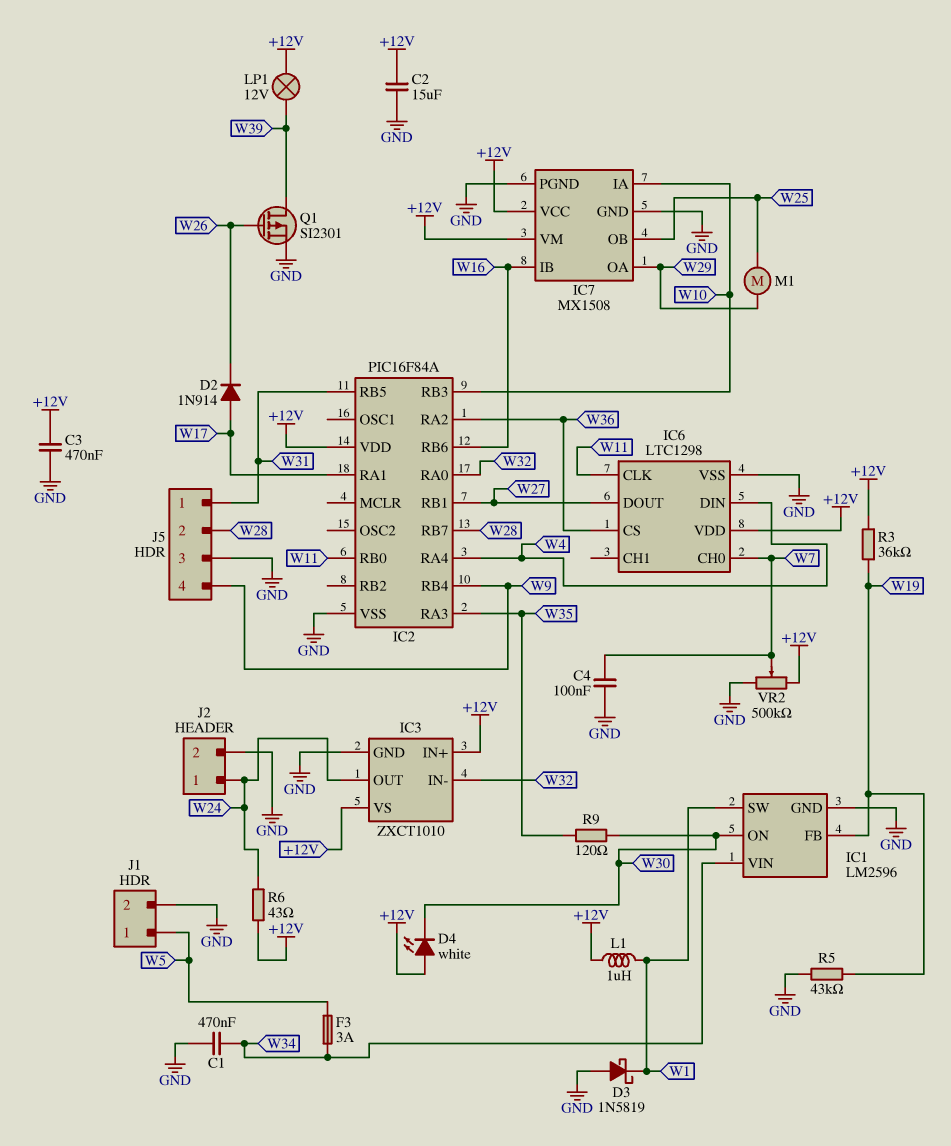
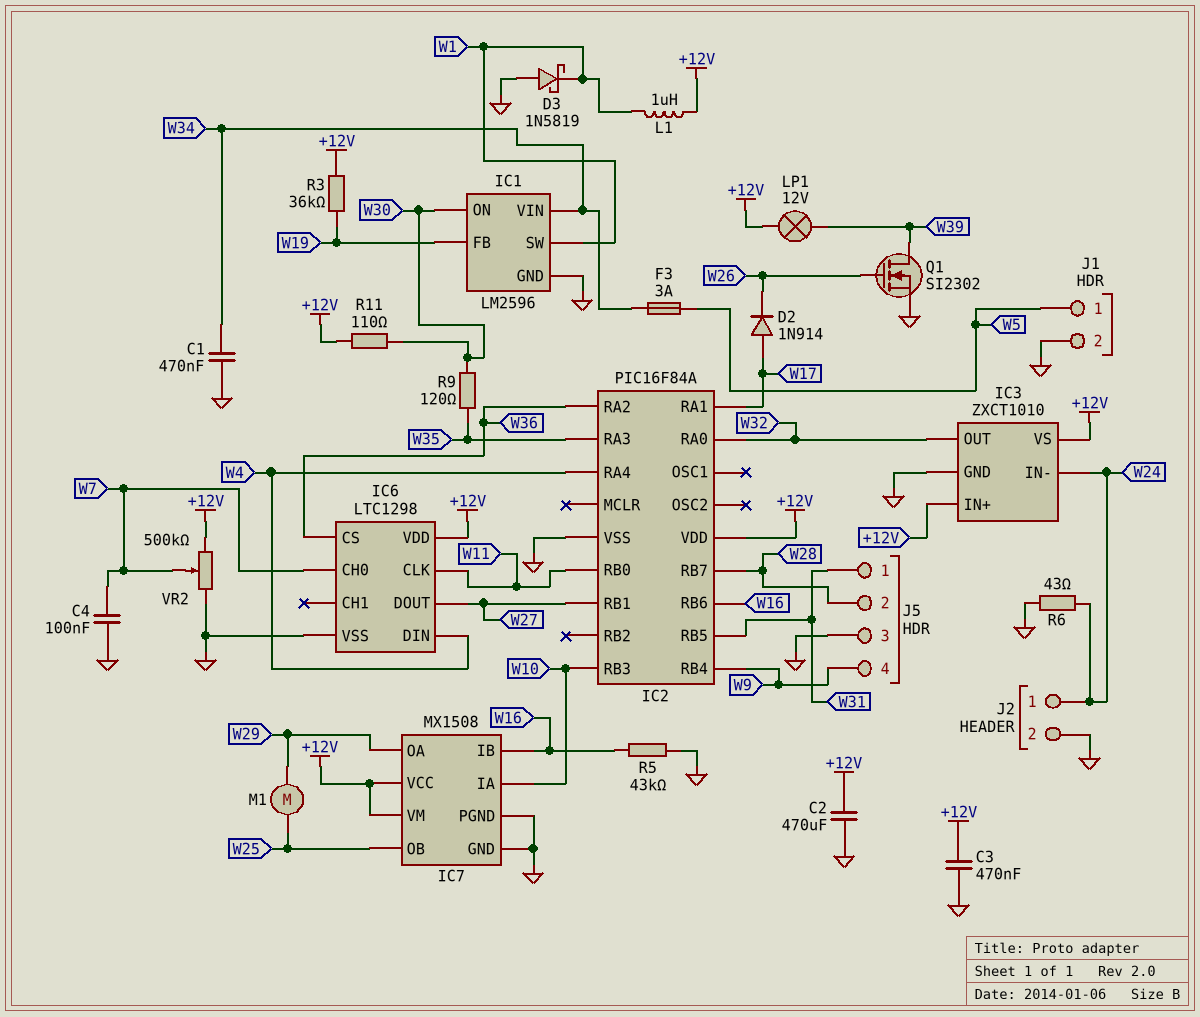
C2: 15uF (+12V, GND) -> 470uF (+12V, GND)
D4: LED white (A +12V, K W30) -> none
IC3 pin IN-: W32 -> W24
IC3 pin OUT: W24 -> W32
Q1: PMOS SI2301 (G W26, D W39, S GND) -> NMOS SI2302 (G W26, D W39, S GND)
R5: 43k (GND, W19) -> 43k (GND, W16)
R6: 43 (+12V, W24) -> 43 (GND, W24)
R11: none -> 110 (+12V, W30)

